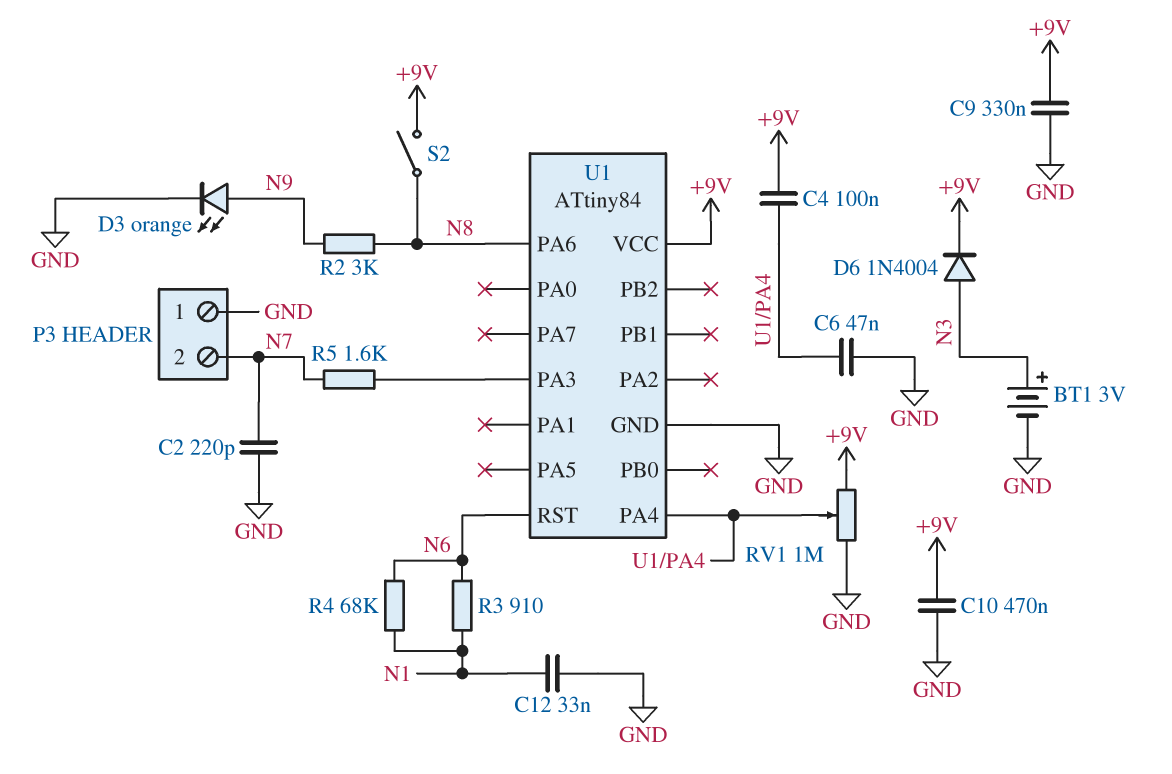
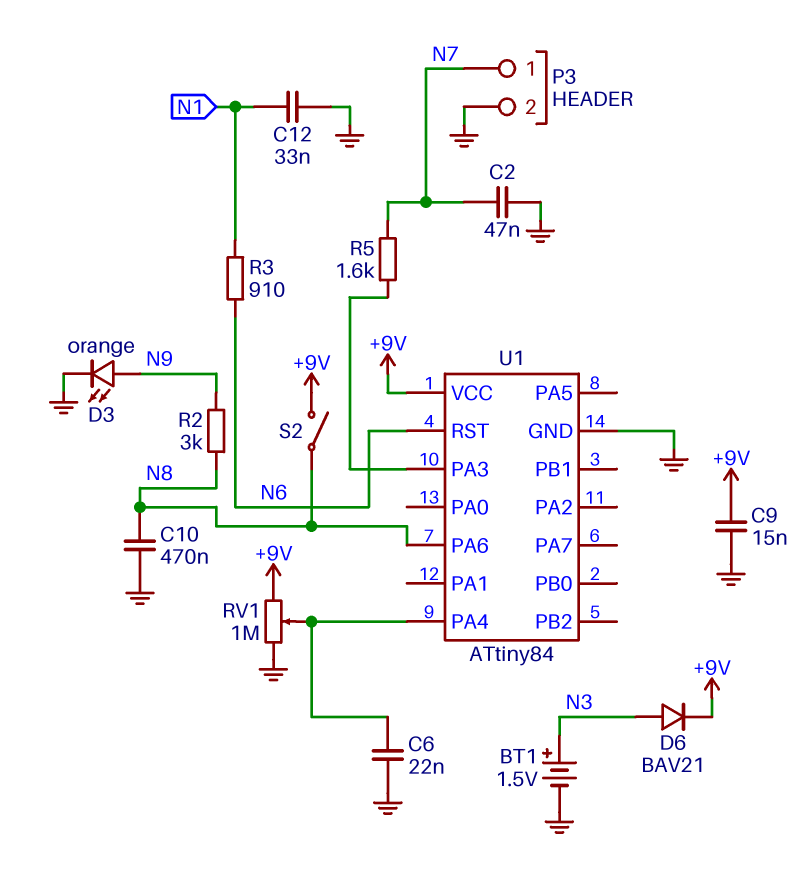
BT1: 3V (plus N3, minus GND) -> 1.5V (plus N3, minus GND)
C2: 220pF (GND, N7) -> 47nF (GND, N7)
C4: 100nF (+9V, U1/PA4) -> none
C6: 47nF (GND, U1/PA4) -> 22nF (GND, U1/PA4)
C9: 330nF (+9V, GND) -> 15nF (+9V, GND)
C10: 470nF (+9V, GND) -> 470nF (GND, N8)
D6: diode 1N4004 (A N3, K +9V) -> diode BAV21 (A N3, K +9V)
P3 pin 1: GND -> N7
P3 pin 2: N7 -> GND
R4: 68k (N1, N6) -> none

